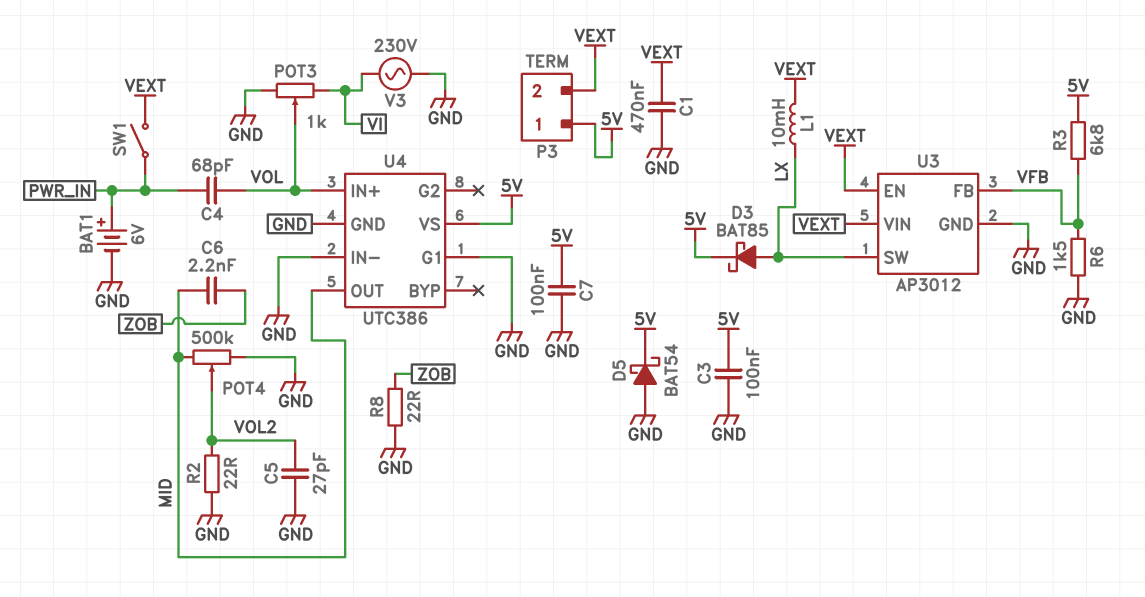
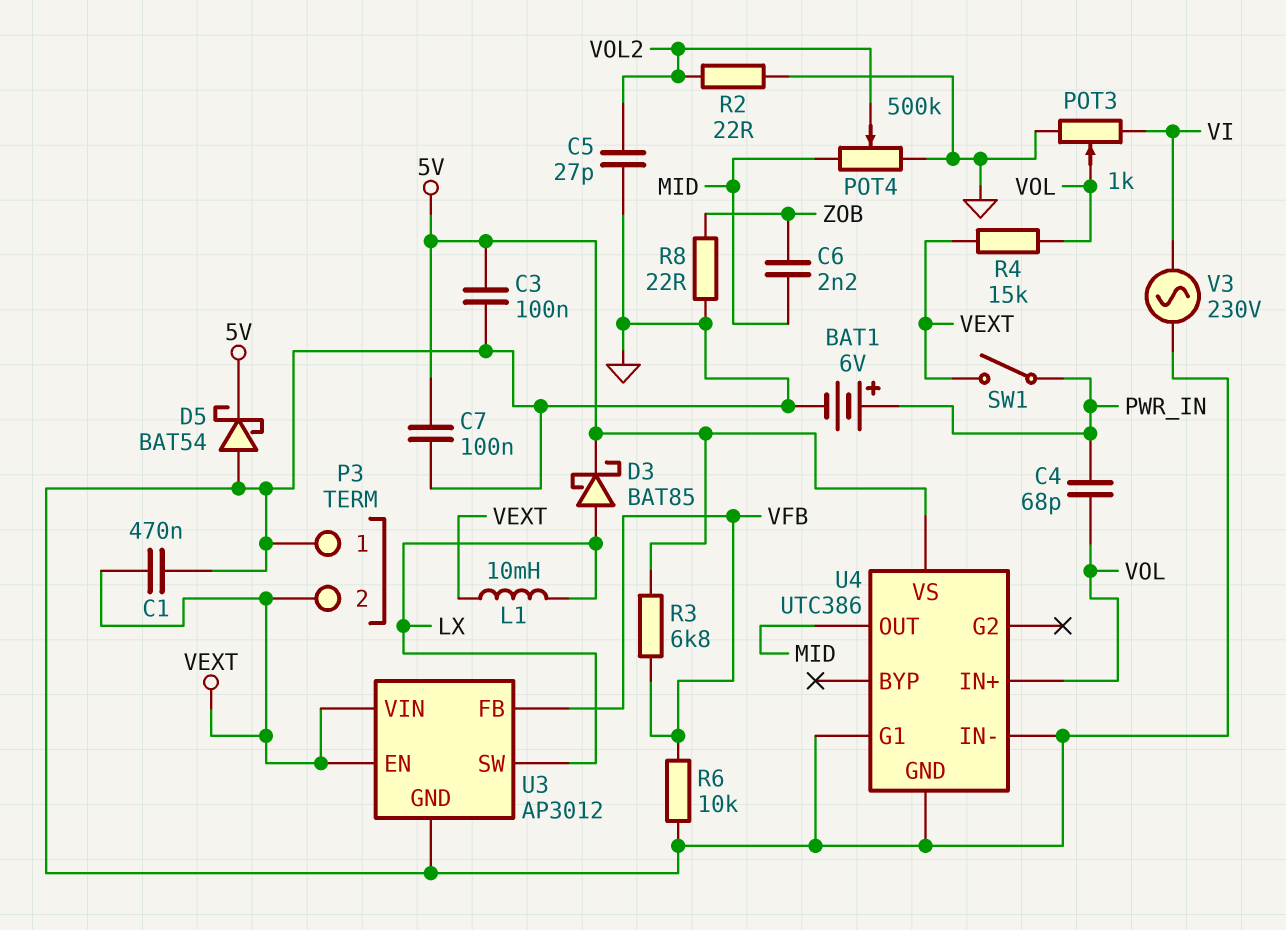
P3 pin 1: 5V -> GND
R4: none -> 15k (VEXT, VOL)
R6: 1.5k (GND, VFB) -> 10k (GND, VFB)

